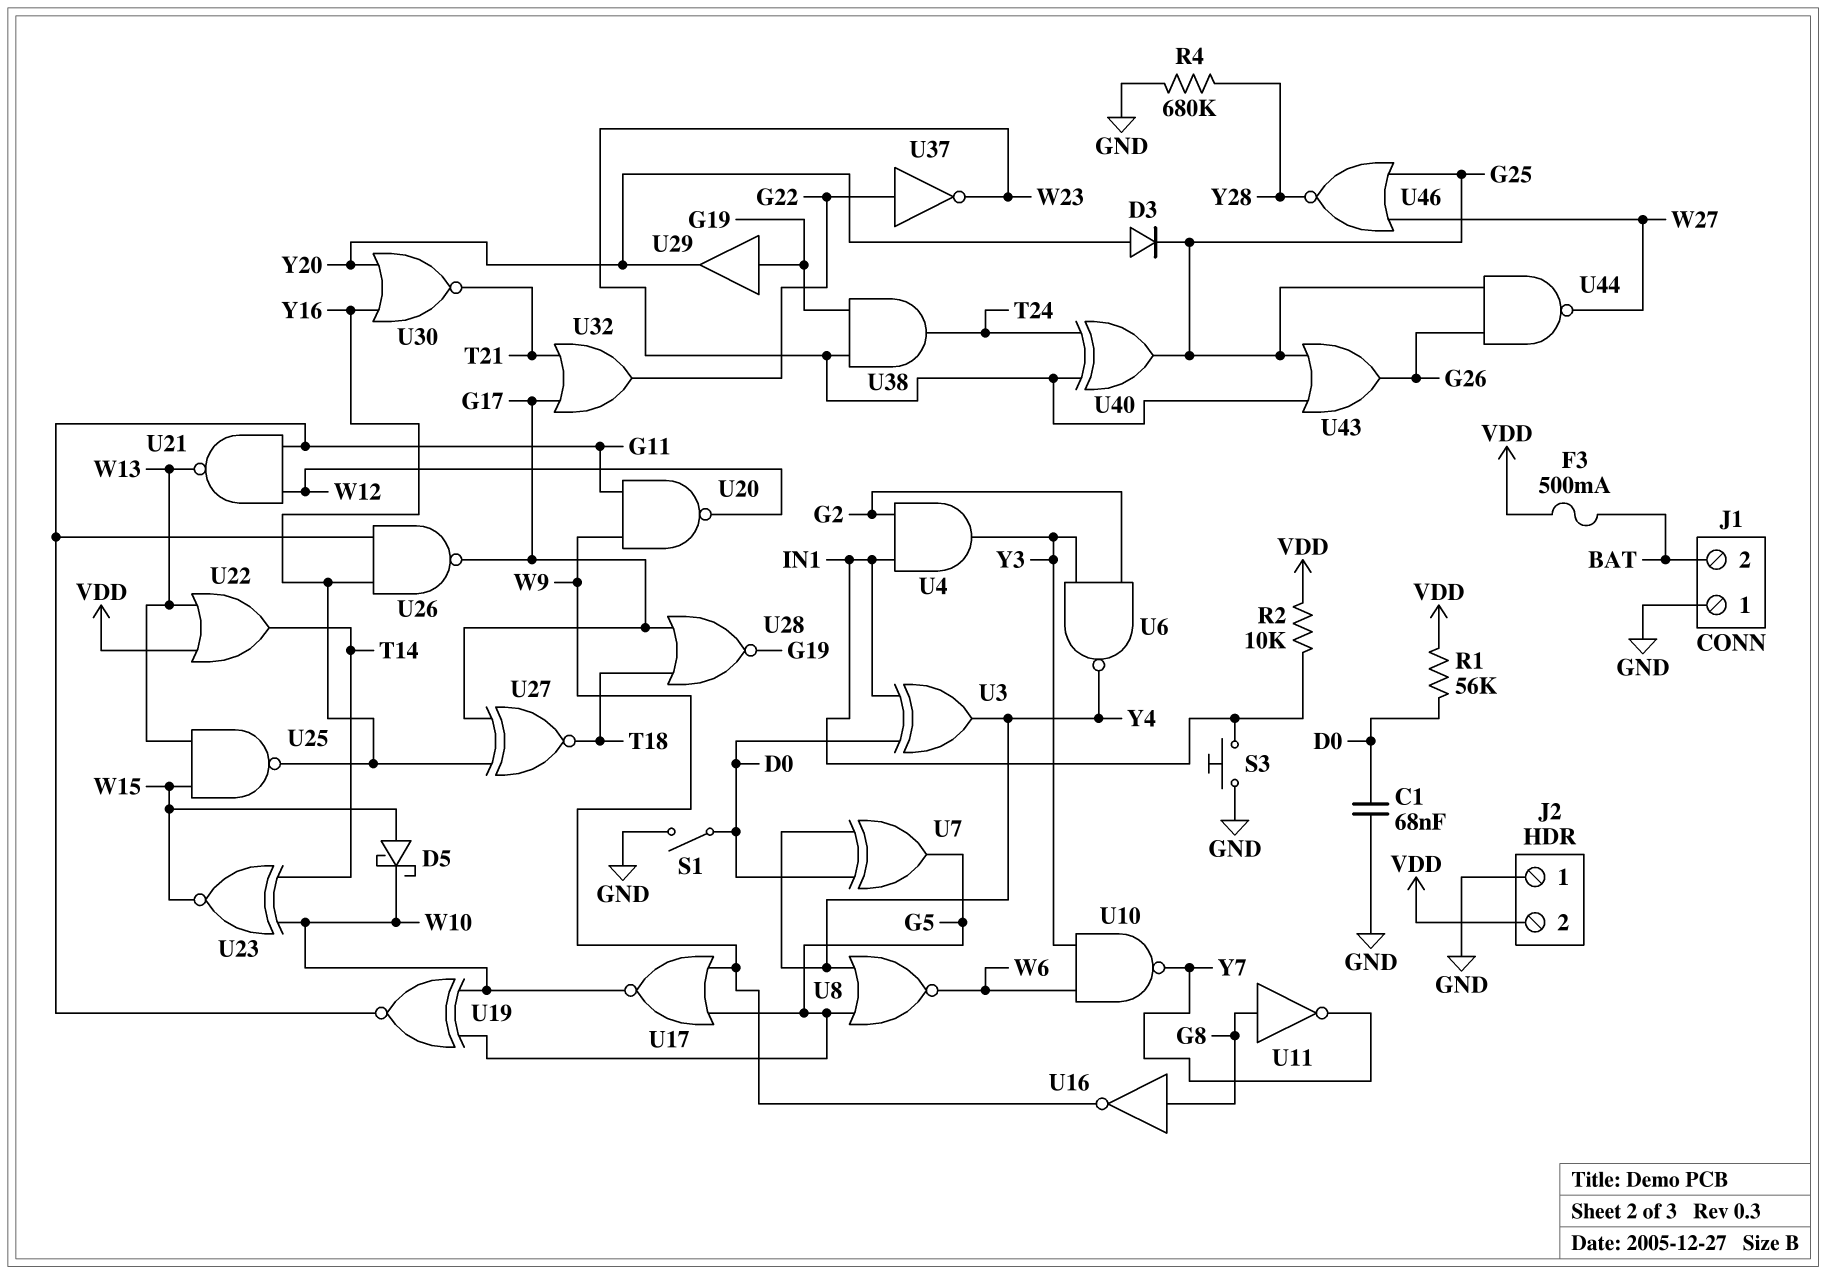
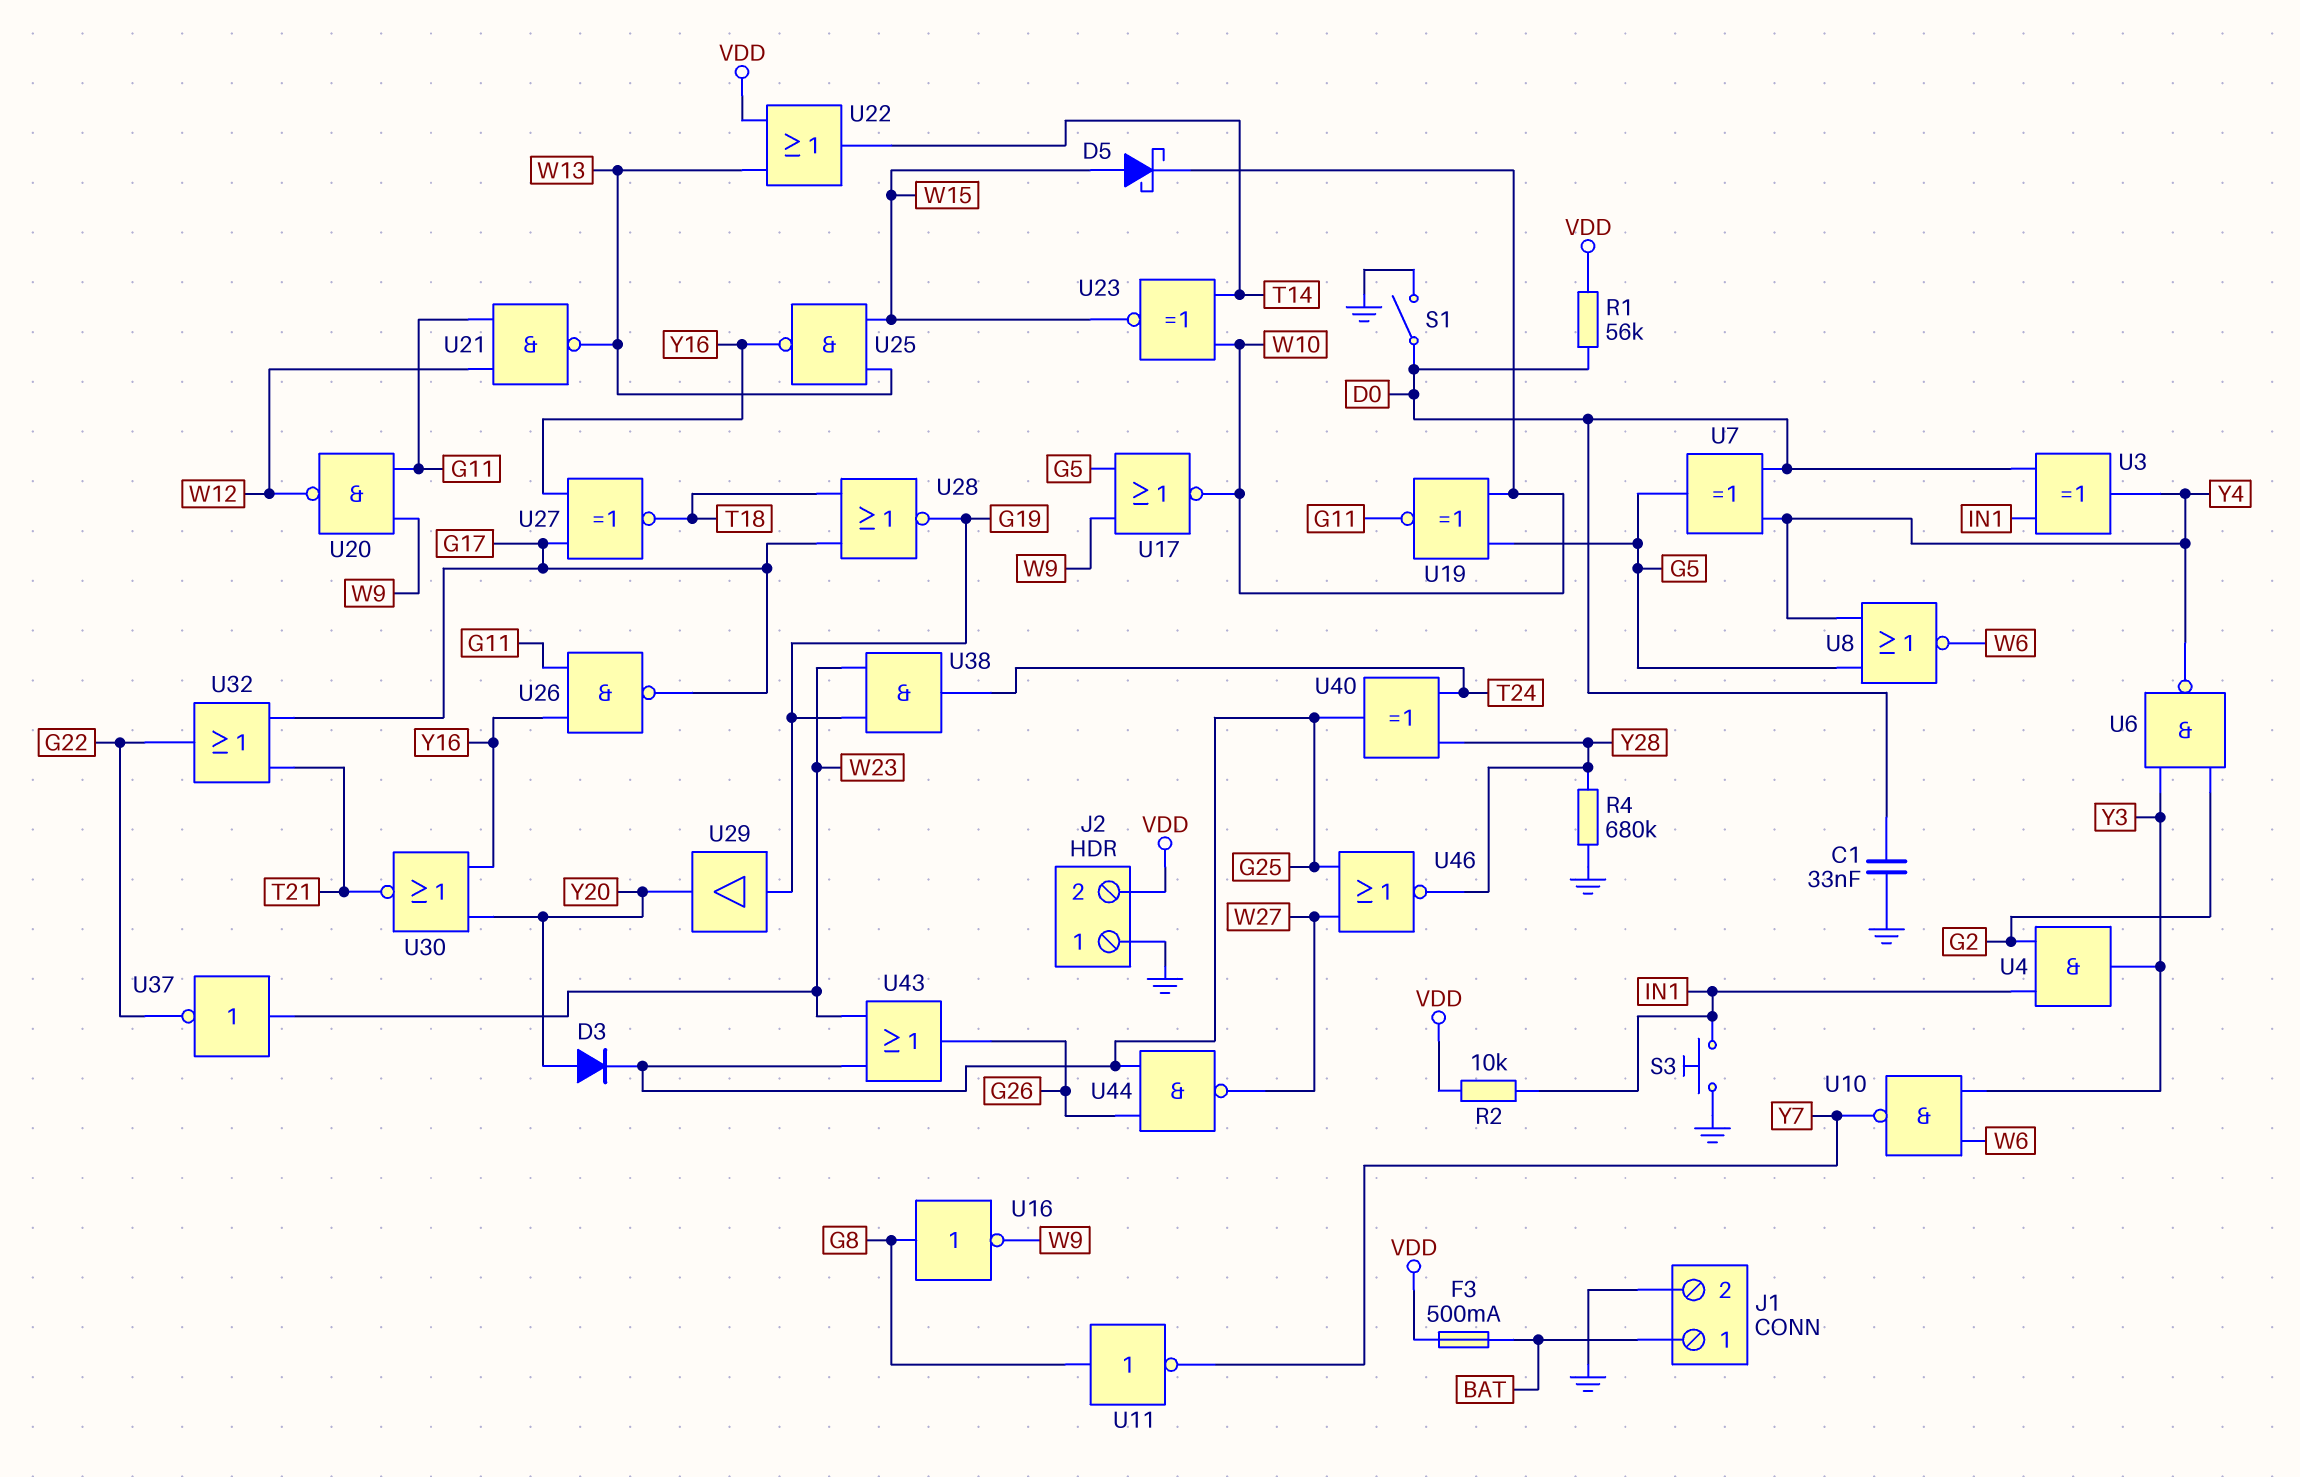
C1: 68nF (D0, GND) -> 33nF (D0, GND)
J1 pin 1: GND -> BAT
J1 pin 2: BAT -> GND
U37: NOT (in G22, out W23) -> NOT (in W23, out G22)
U40: XOR (in T24, in W23, out G25) -> XOR (in T24, in Y28, out G25)

